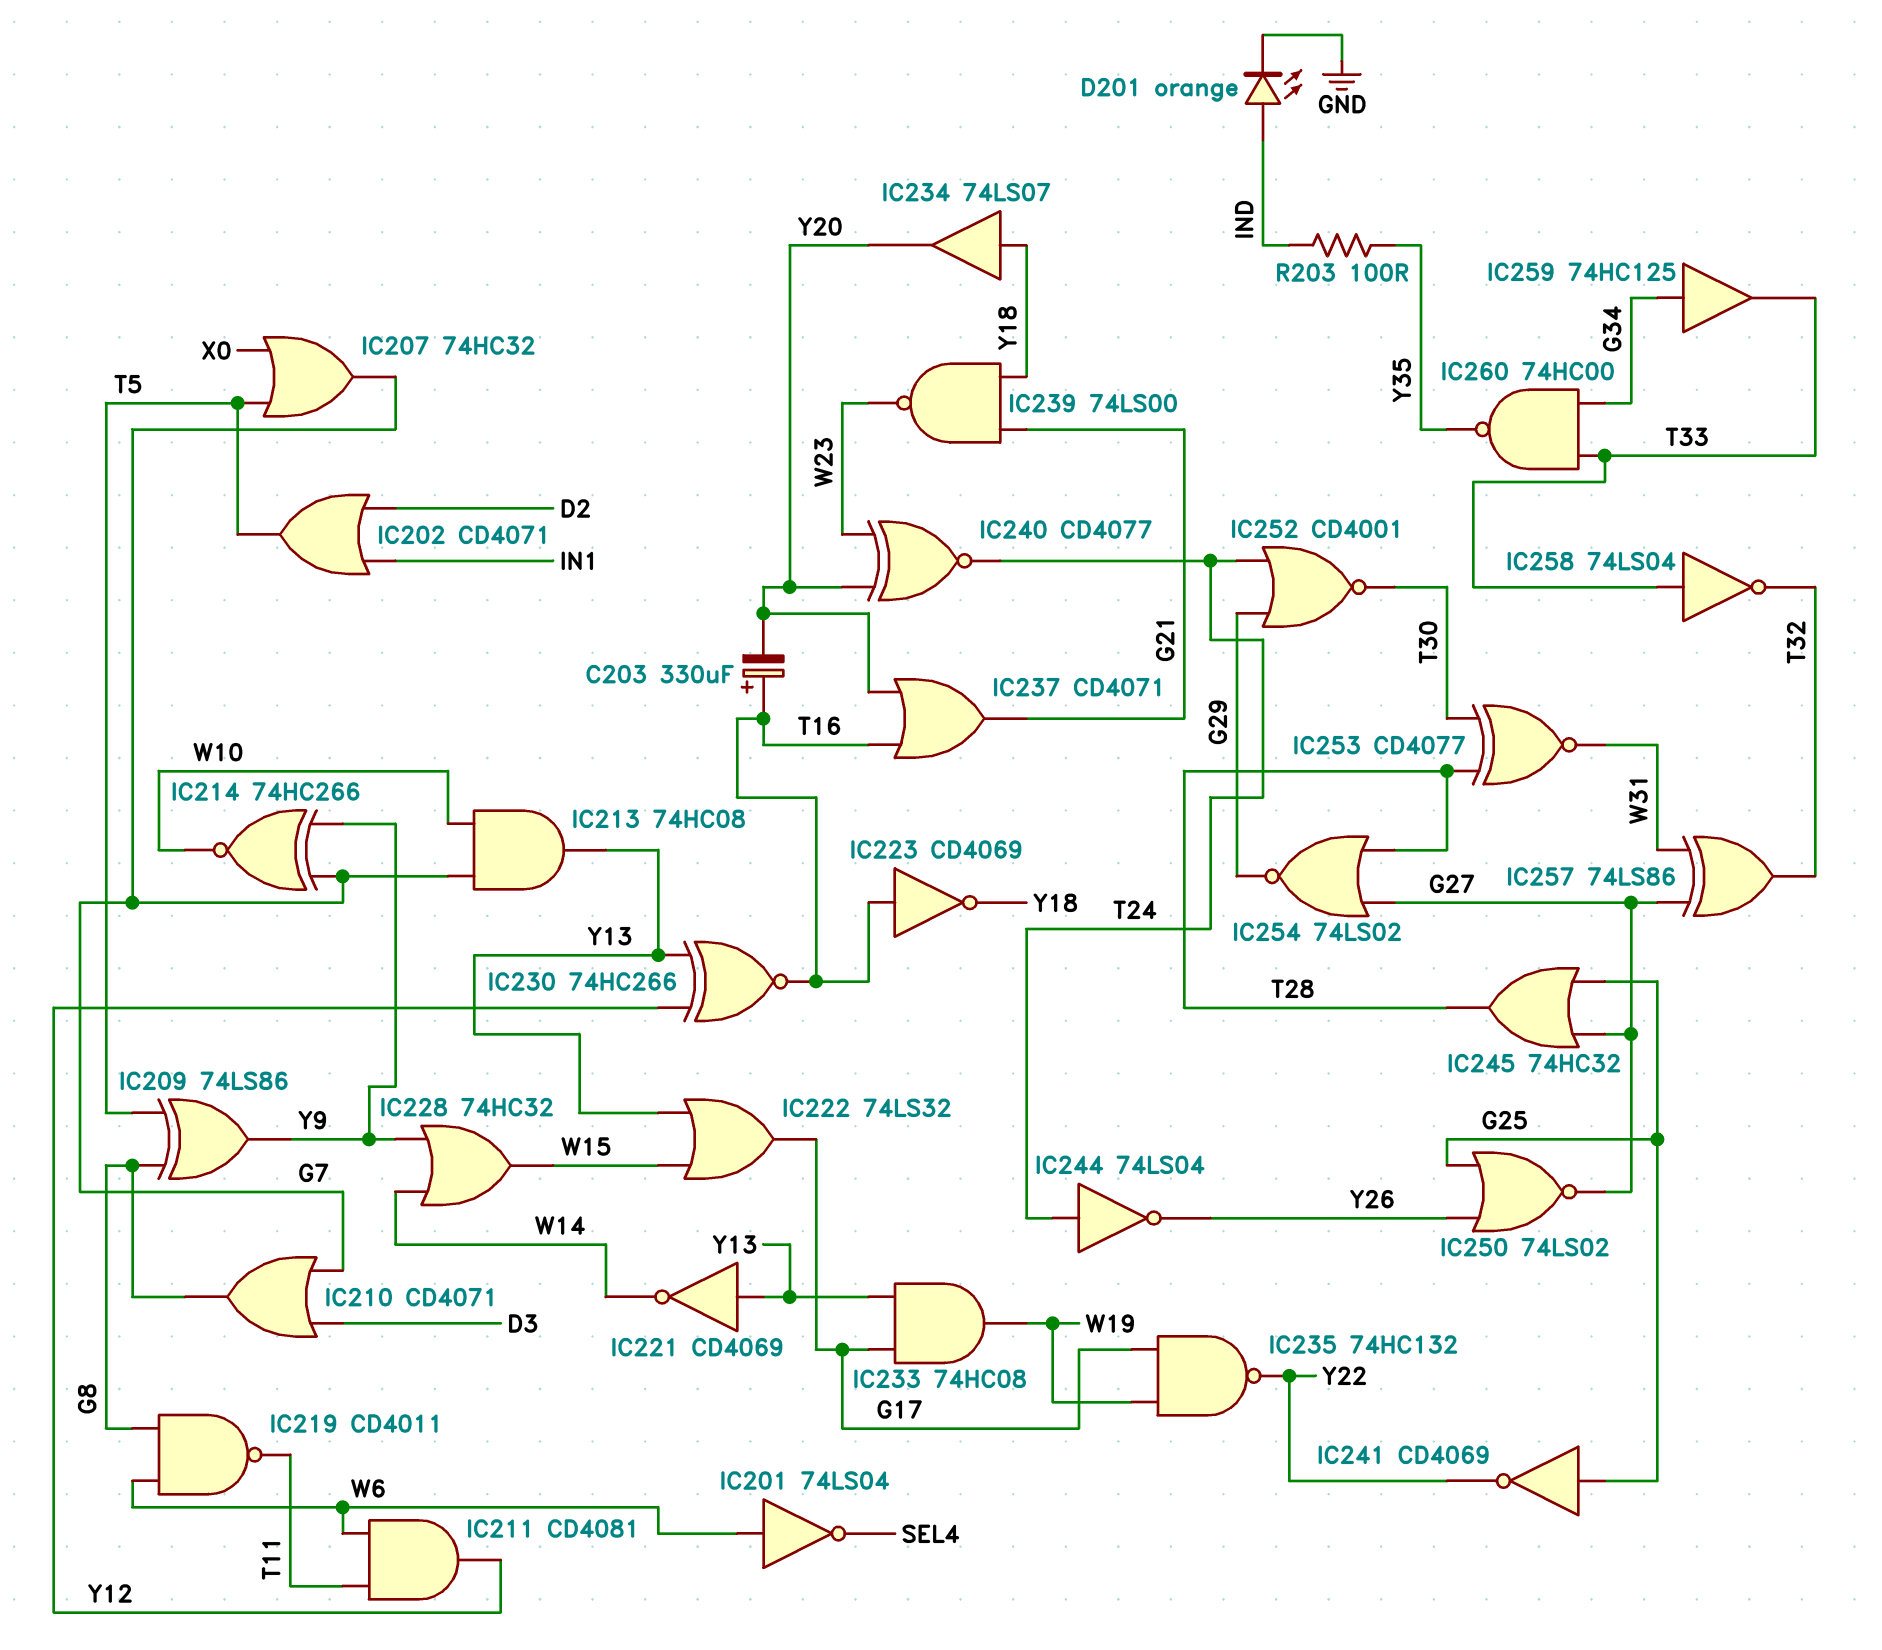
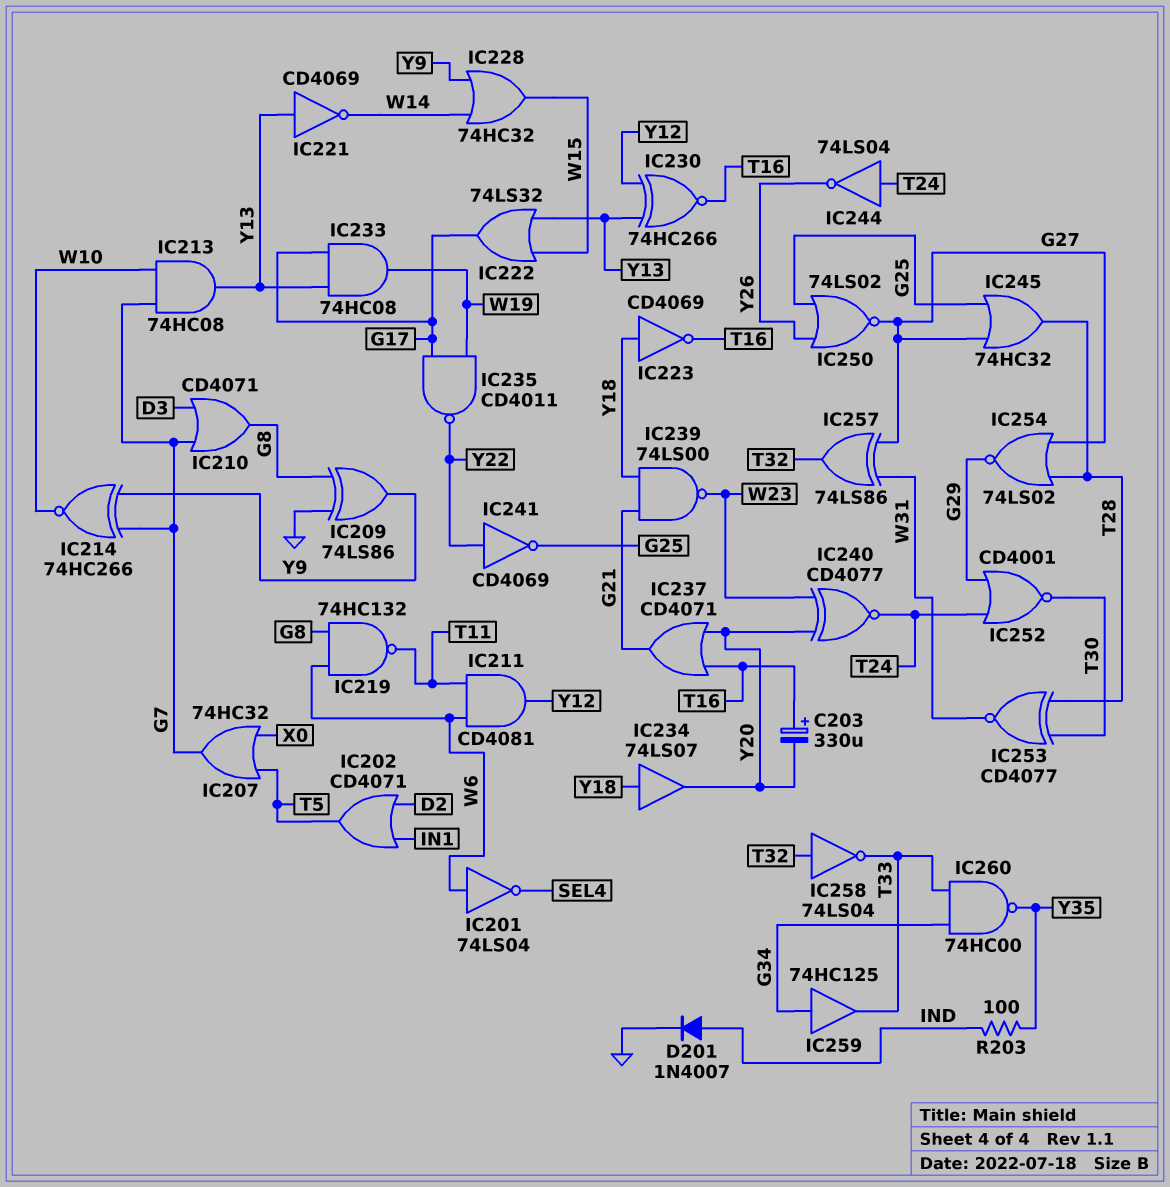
D201: LED orange (A IND, K GND) -> diode 1N4007 (A IND, K GND)
IC209: XOR 74LS86 (in G8, in T5, out Y9) -> XOR 74LS86 (in G8, in GND, out Y9)
IC219: NAND CD4011 (in G8, in W6, out T11) -> NAND 74HC132 (in G8, in W6, out T11)
IC223: NOT CD4069 (in T16, out Y18) -> NOT CD4069 (in Y18, out T16)
IC235: NAND 74HC132 (in G17, in W19, out Y22) -> NAND CD4011 (in G17, in W19, out Y22)
IC241: NOT CD4069 (in G25, out Y22) -> NOT CD4069 (in Y22, out G25)
IC258: NOT 74LS04 (in T33, out T32) -> NOT 74LS04 (in T32, out T33)

